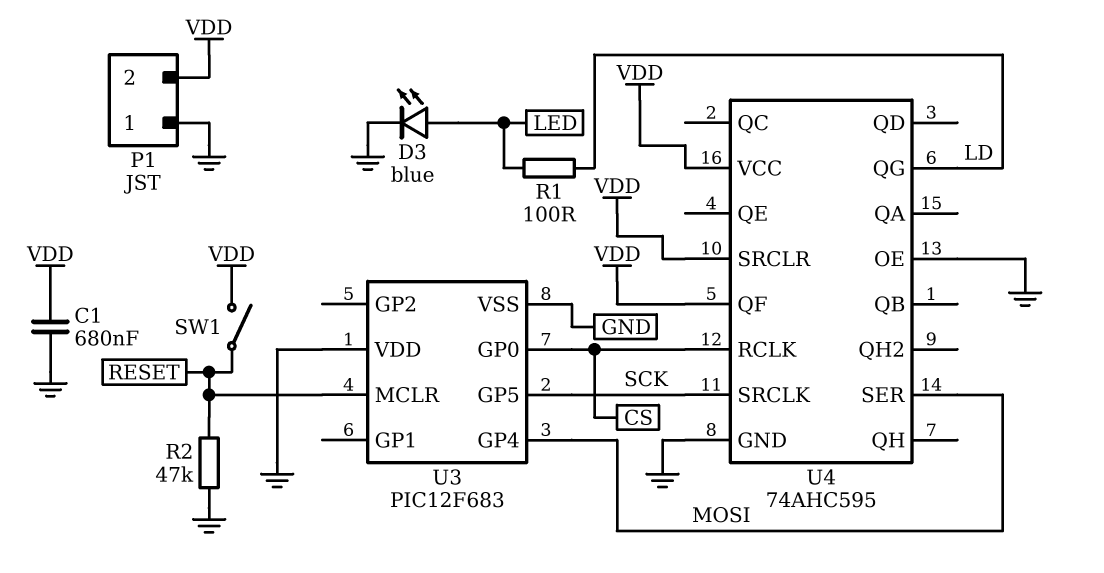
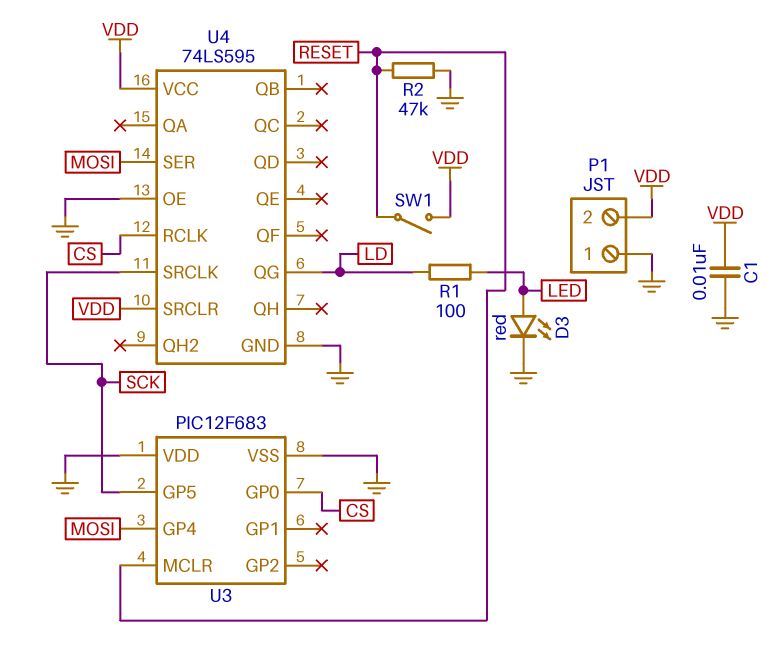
C1: 680nF (GND, VDD) -> 10nF (GND, VDD)
D3: LED blue (A LED, K GND) -> LED red (A LED, K GND)
U4: 74AHC595 -> 74LS595
U4 pin QF: VDD -> none

